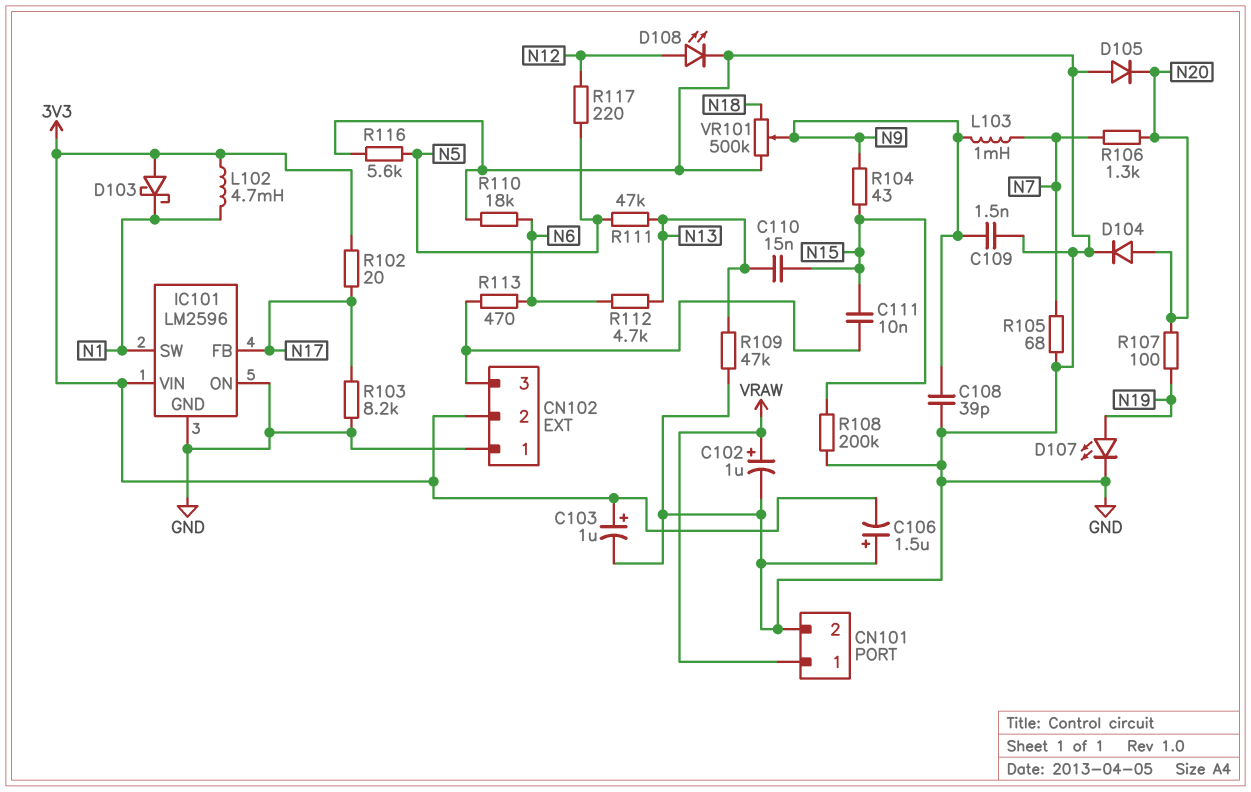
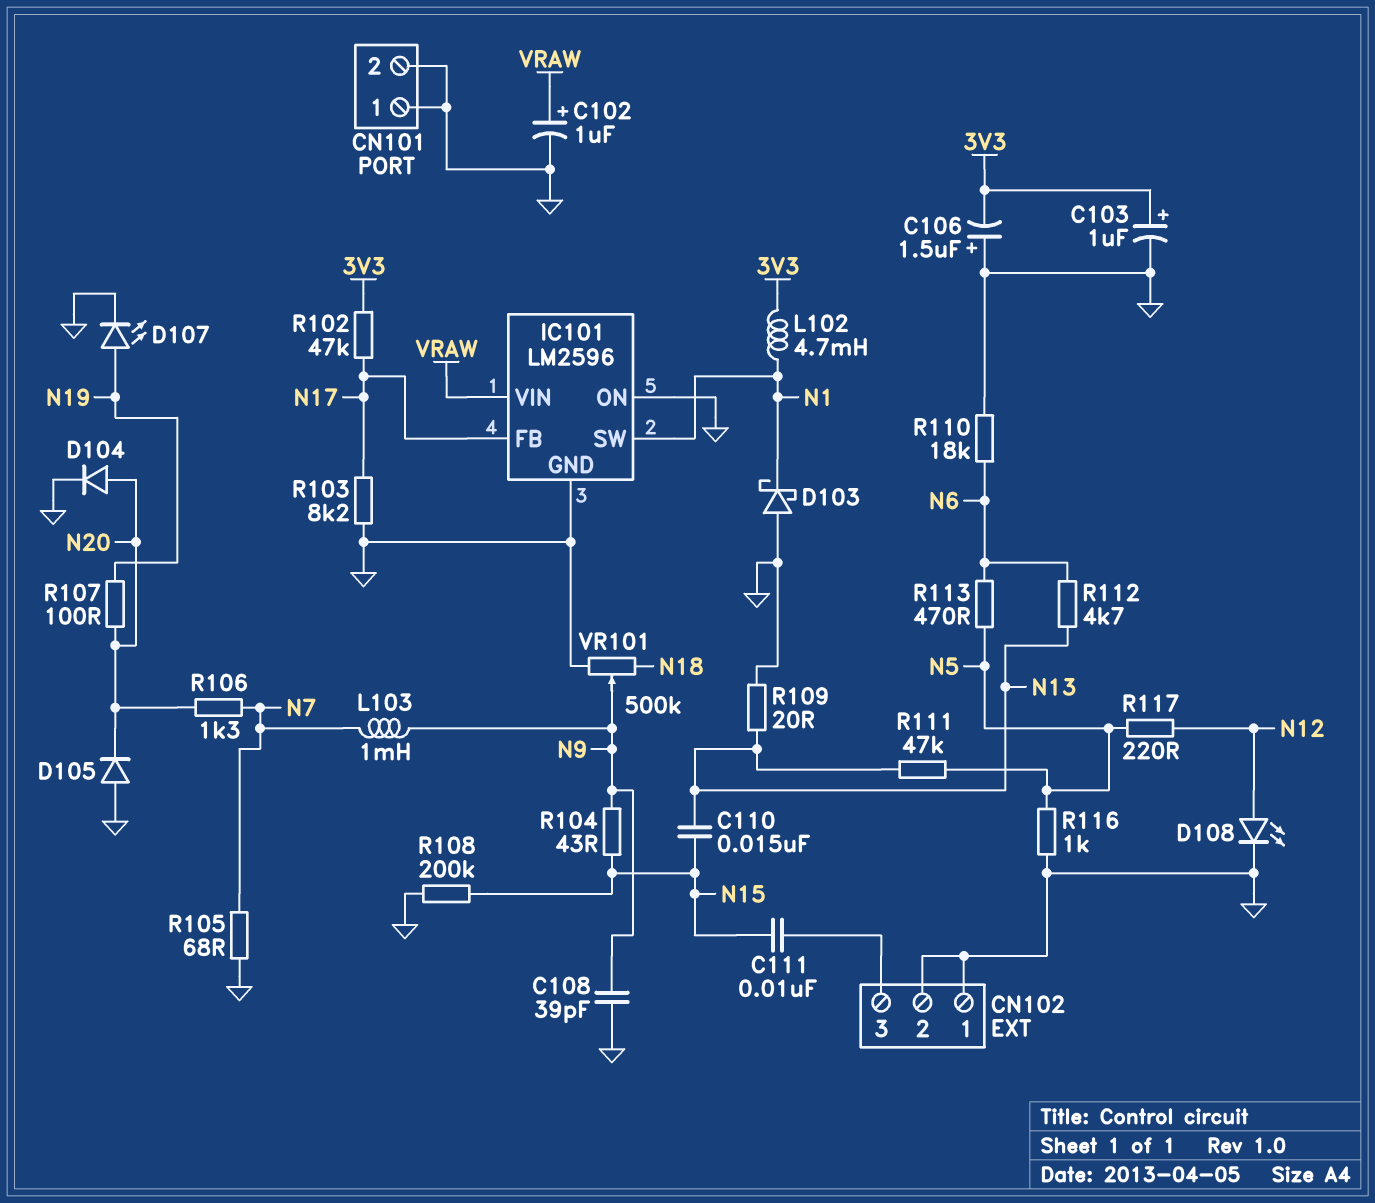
C109: 1.5nF (GND, N9) -> none
CN101 pin 1: VRAW -> GND
CN102 pin 2: 3V3 -> GND
D103: schottky (A 3V3, K N1) -> schottky (A GND, K N1)
IC101 pin VIN: 3V3 -> VRAW
R102: 20 (3V3, N17) -> 47k (3V3, N17)
R109: 47k (GND, N13) -> 20 (GND, N13)
R113: 470 (CN102/3, N6) -> 470 (N5, N6)
R116: 5.6k (GND, N5) -> 1k (GND, N5)

